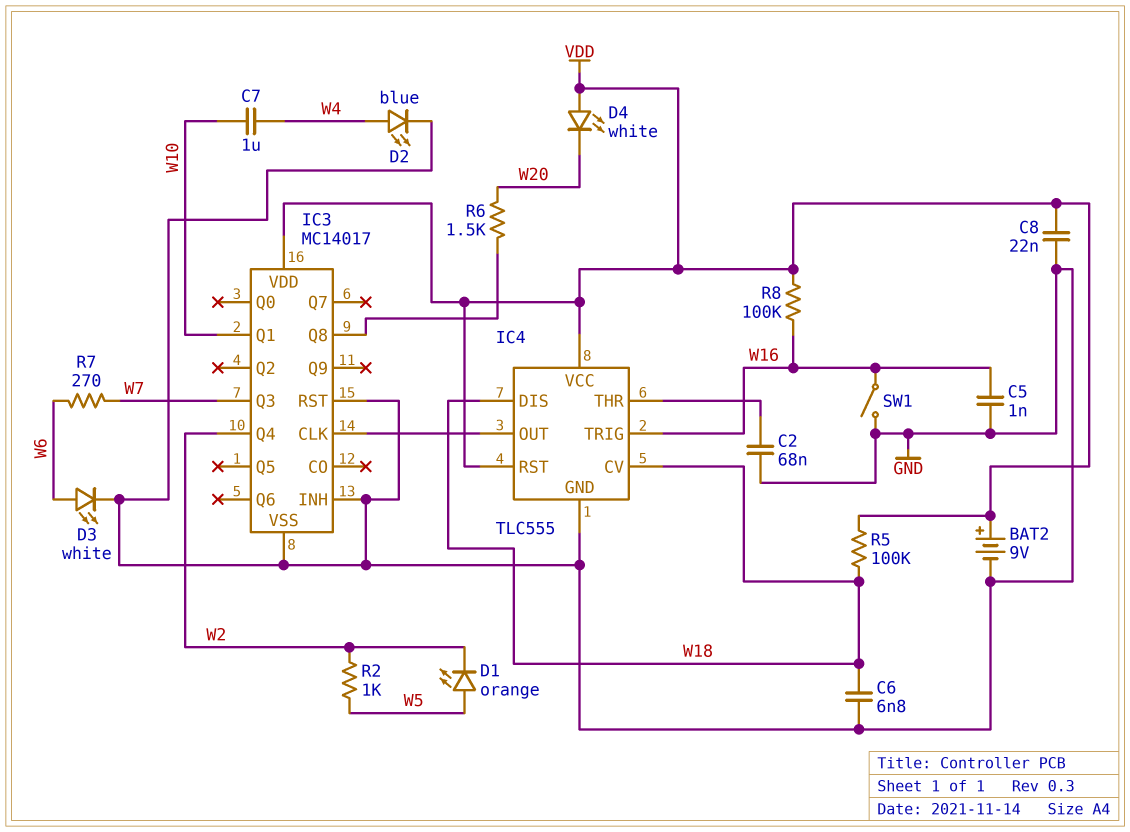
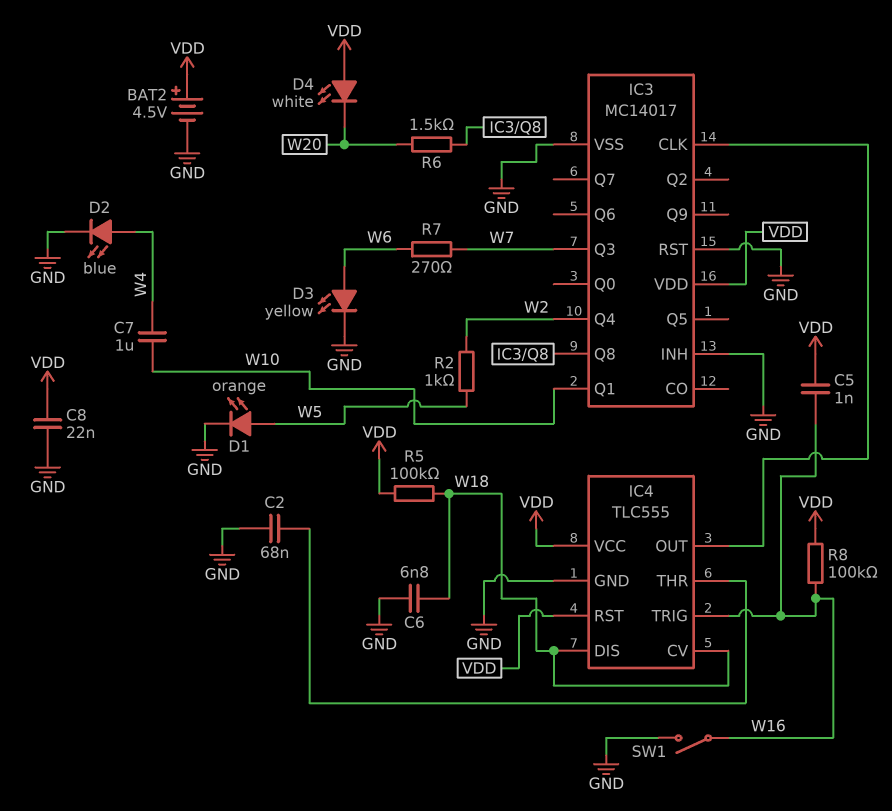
BAT2: 9V (plus VDD, minus GND) -> 4.5V (plus VDD, minus GND)
C5: 1nF (GND, W16) -> 1nF (VDD, W16)
D1: LED orange (A W5, K W2) -> LED orange (A W5, K GND)
D3: LED white (A W6, K GND) -> LED yellow (A W6, K GND)

